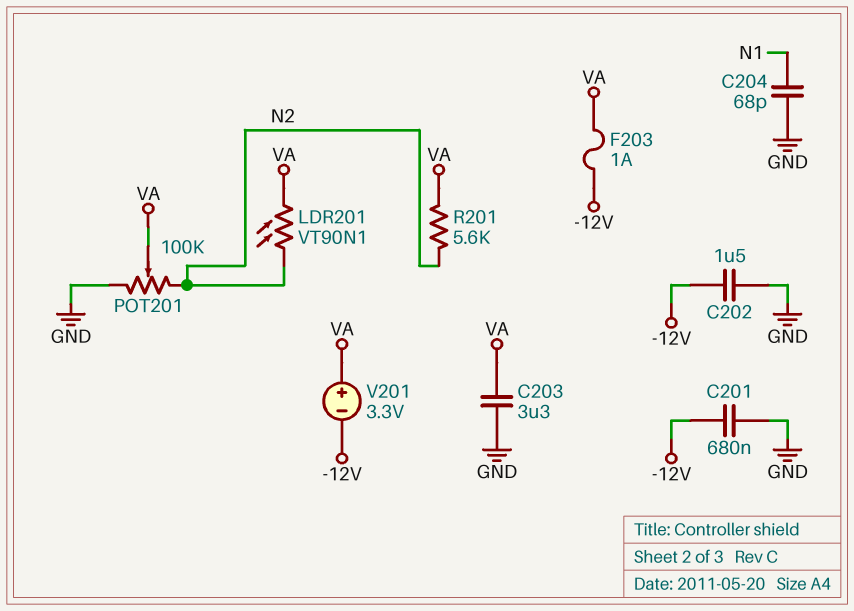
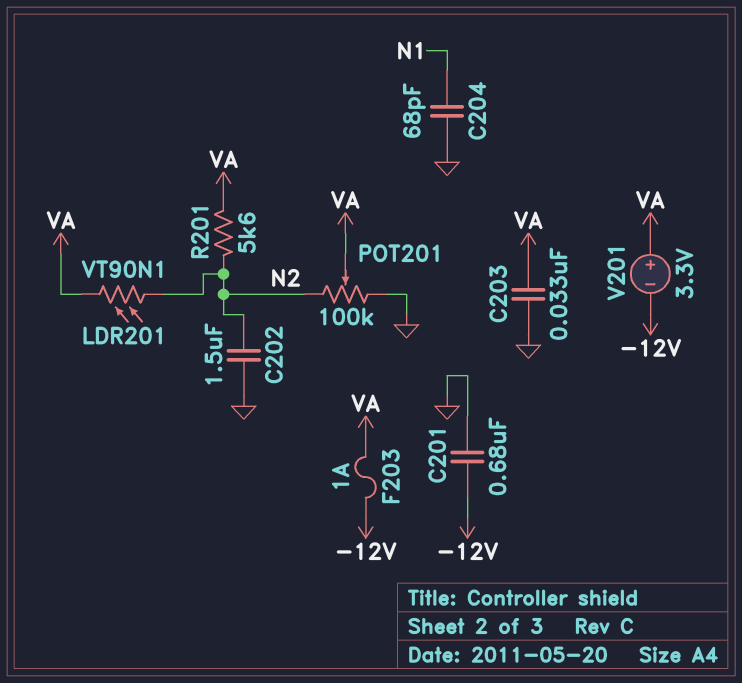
C202: 1.5uF (-12V, GND) -> 1.5uF (GND, N2)
C203: 3.3uF (GND, VA) -> 33nF (GND, VA)

